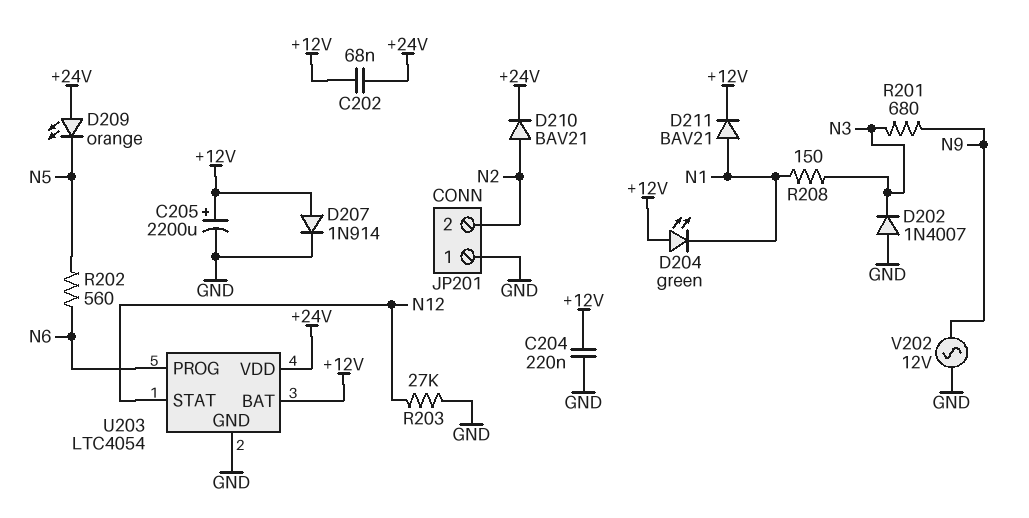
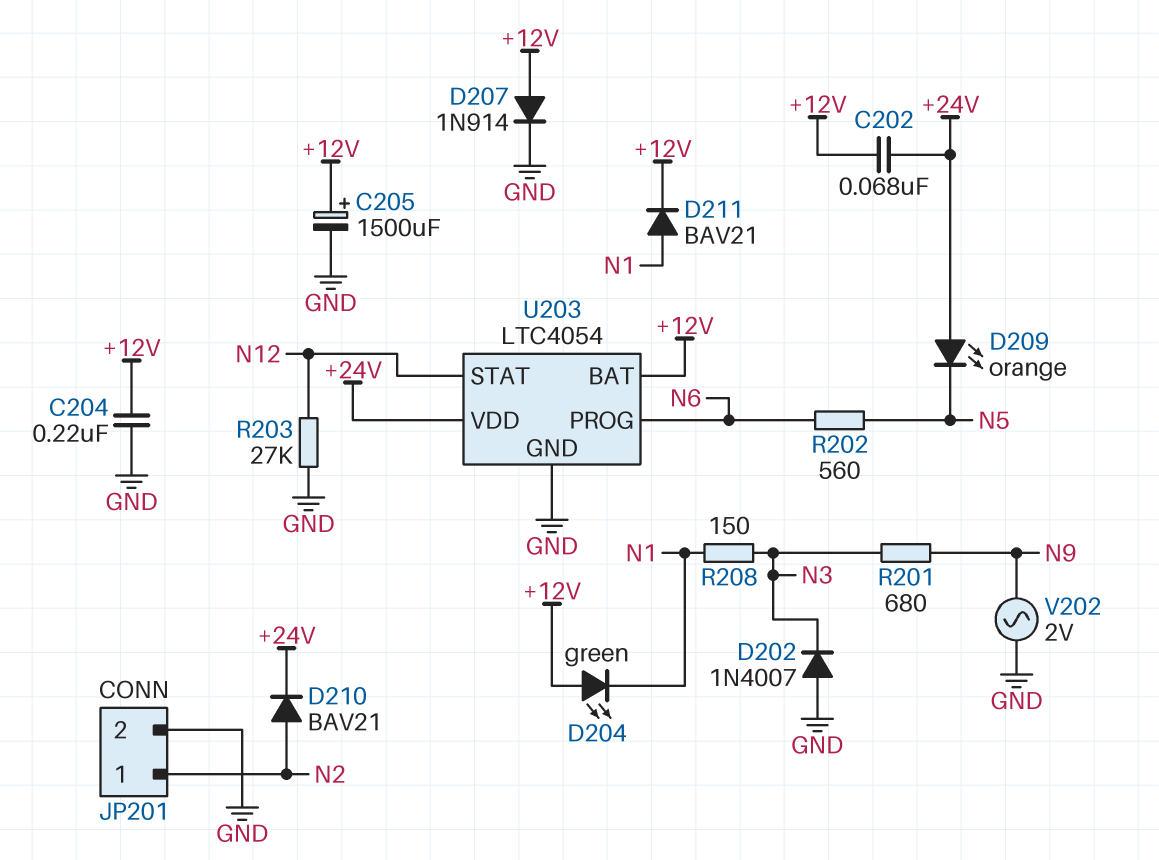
C205: 2200uF (plus +12V, minus GND) -> 1500uF (plus +12V, minus GND)
JP201 pin 1: GND -> N2
JP201 pin 2: N2 -> GND
V202: AC 12V (GND, N9) -> AC 2V (GND, N9)

